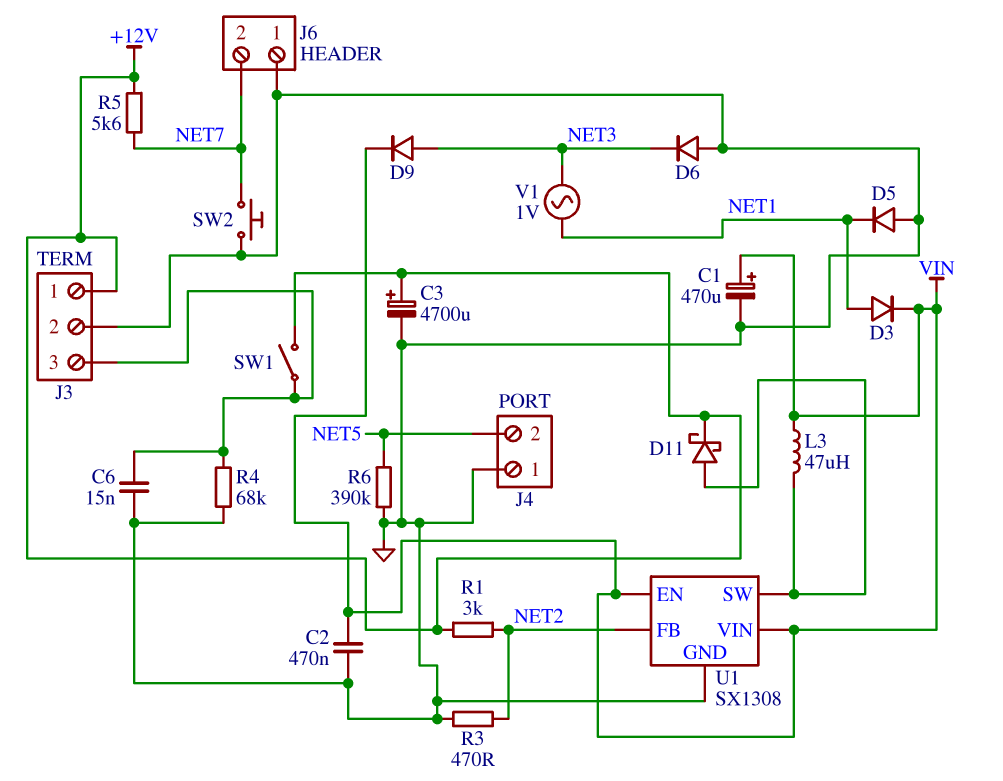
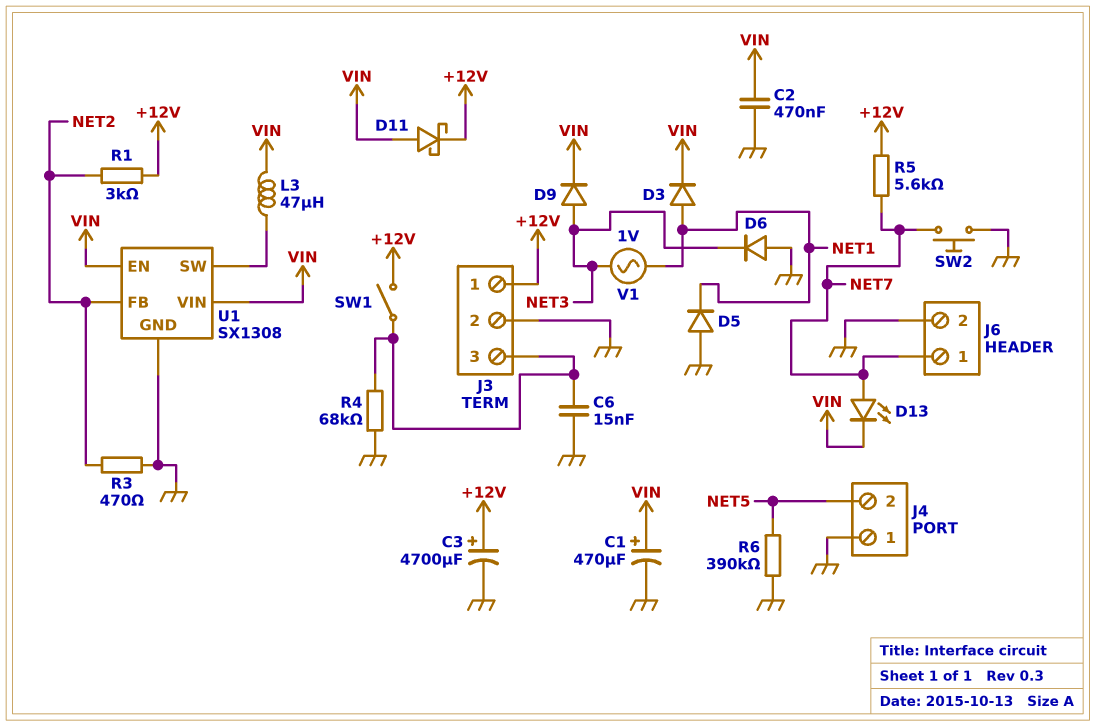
D11: schottky (A U1/SW, K +12V) -> schottky (A VIN, K +12V)
D13: none -> LED (A NET7, K VIN)
J6 pin 1: GND -> NET7
J6 pin 2: NET7 -> GND

